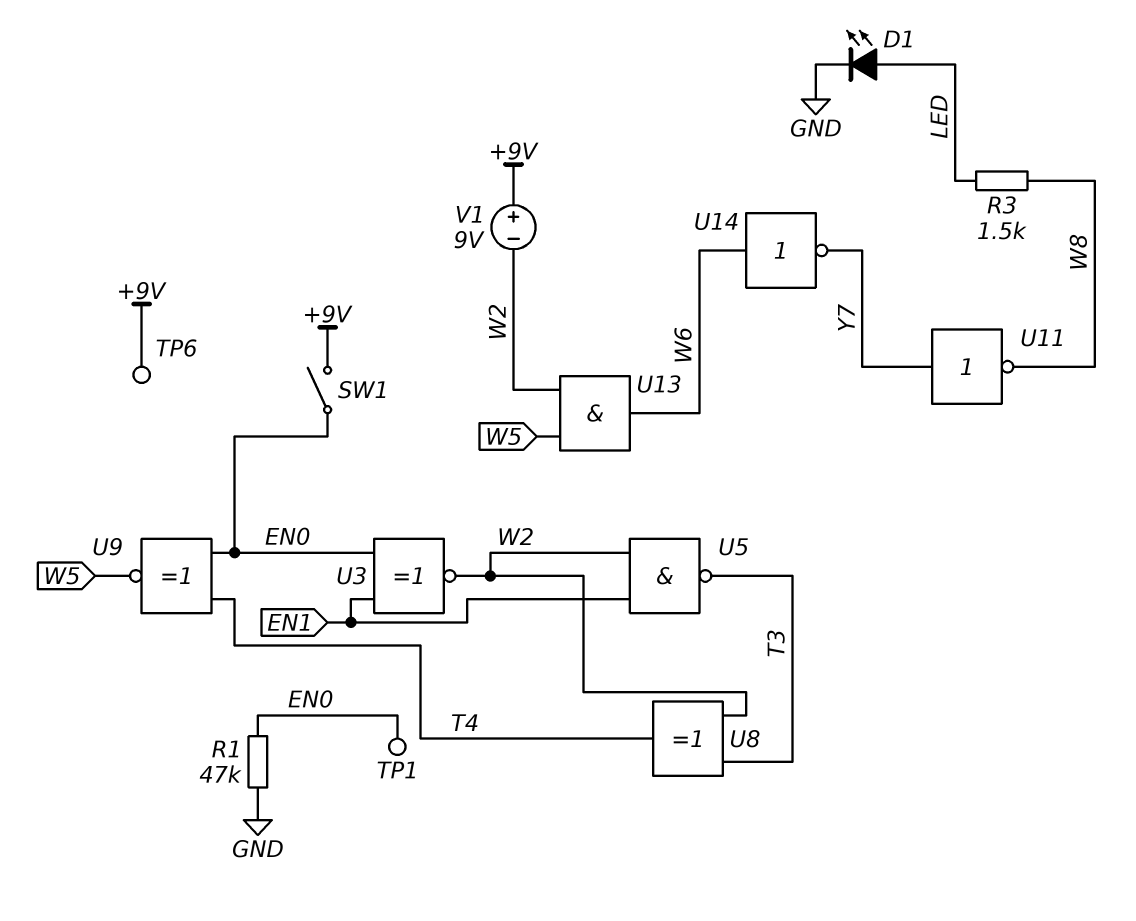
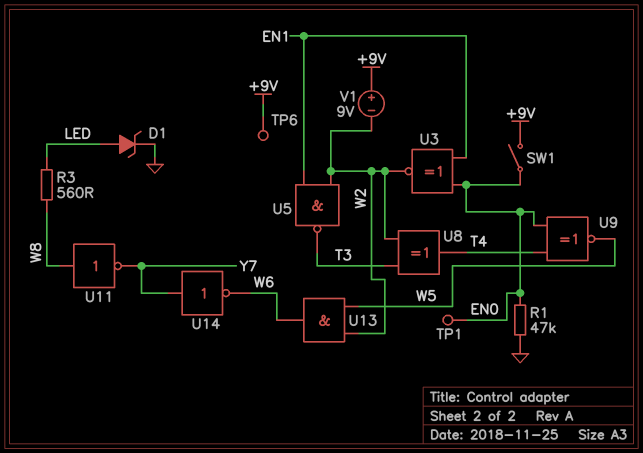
D1: LED (A LED, K GND) -> zener (A LED, K GND)
R3: 1.5k (LED, W8) -> 560 (LED, W8)
U11: NOT (in Y7, out W8) -> NOT (in W8, out Y7)
U14: NOT (in W6, out Y7) -> NOT (in Y7, out W6)

